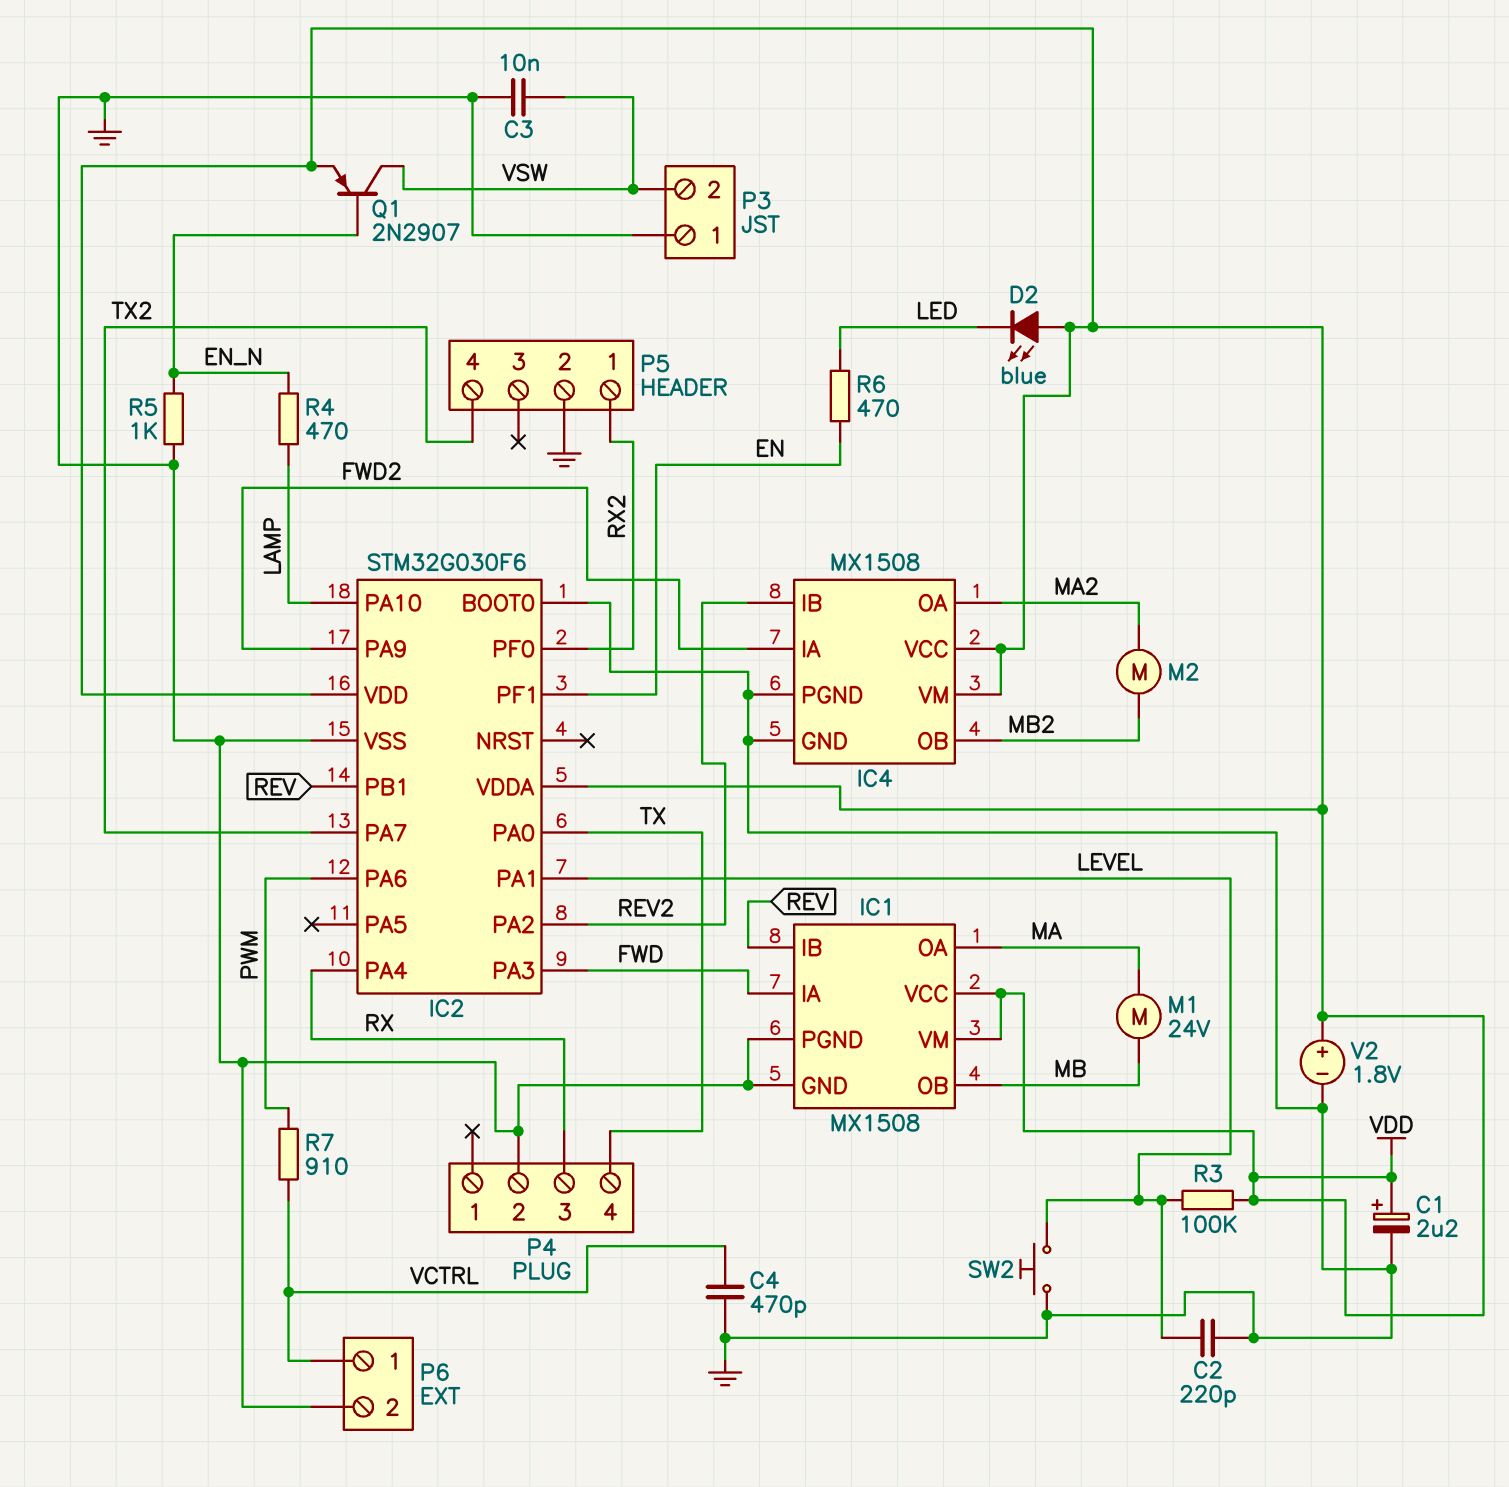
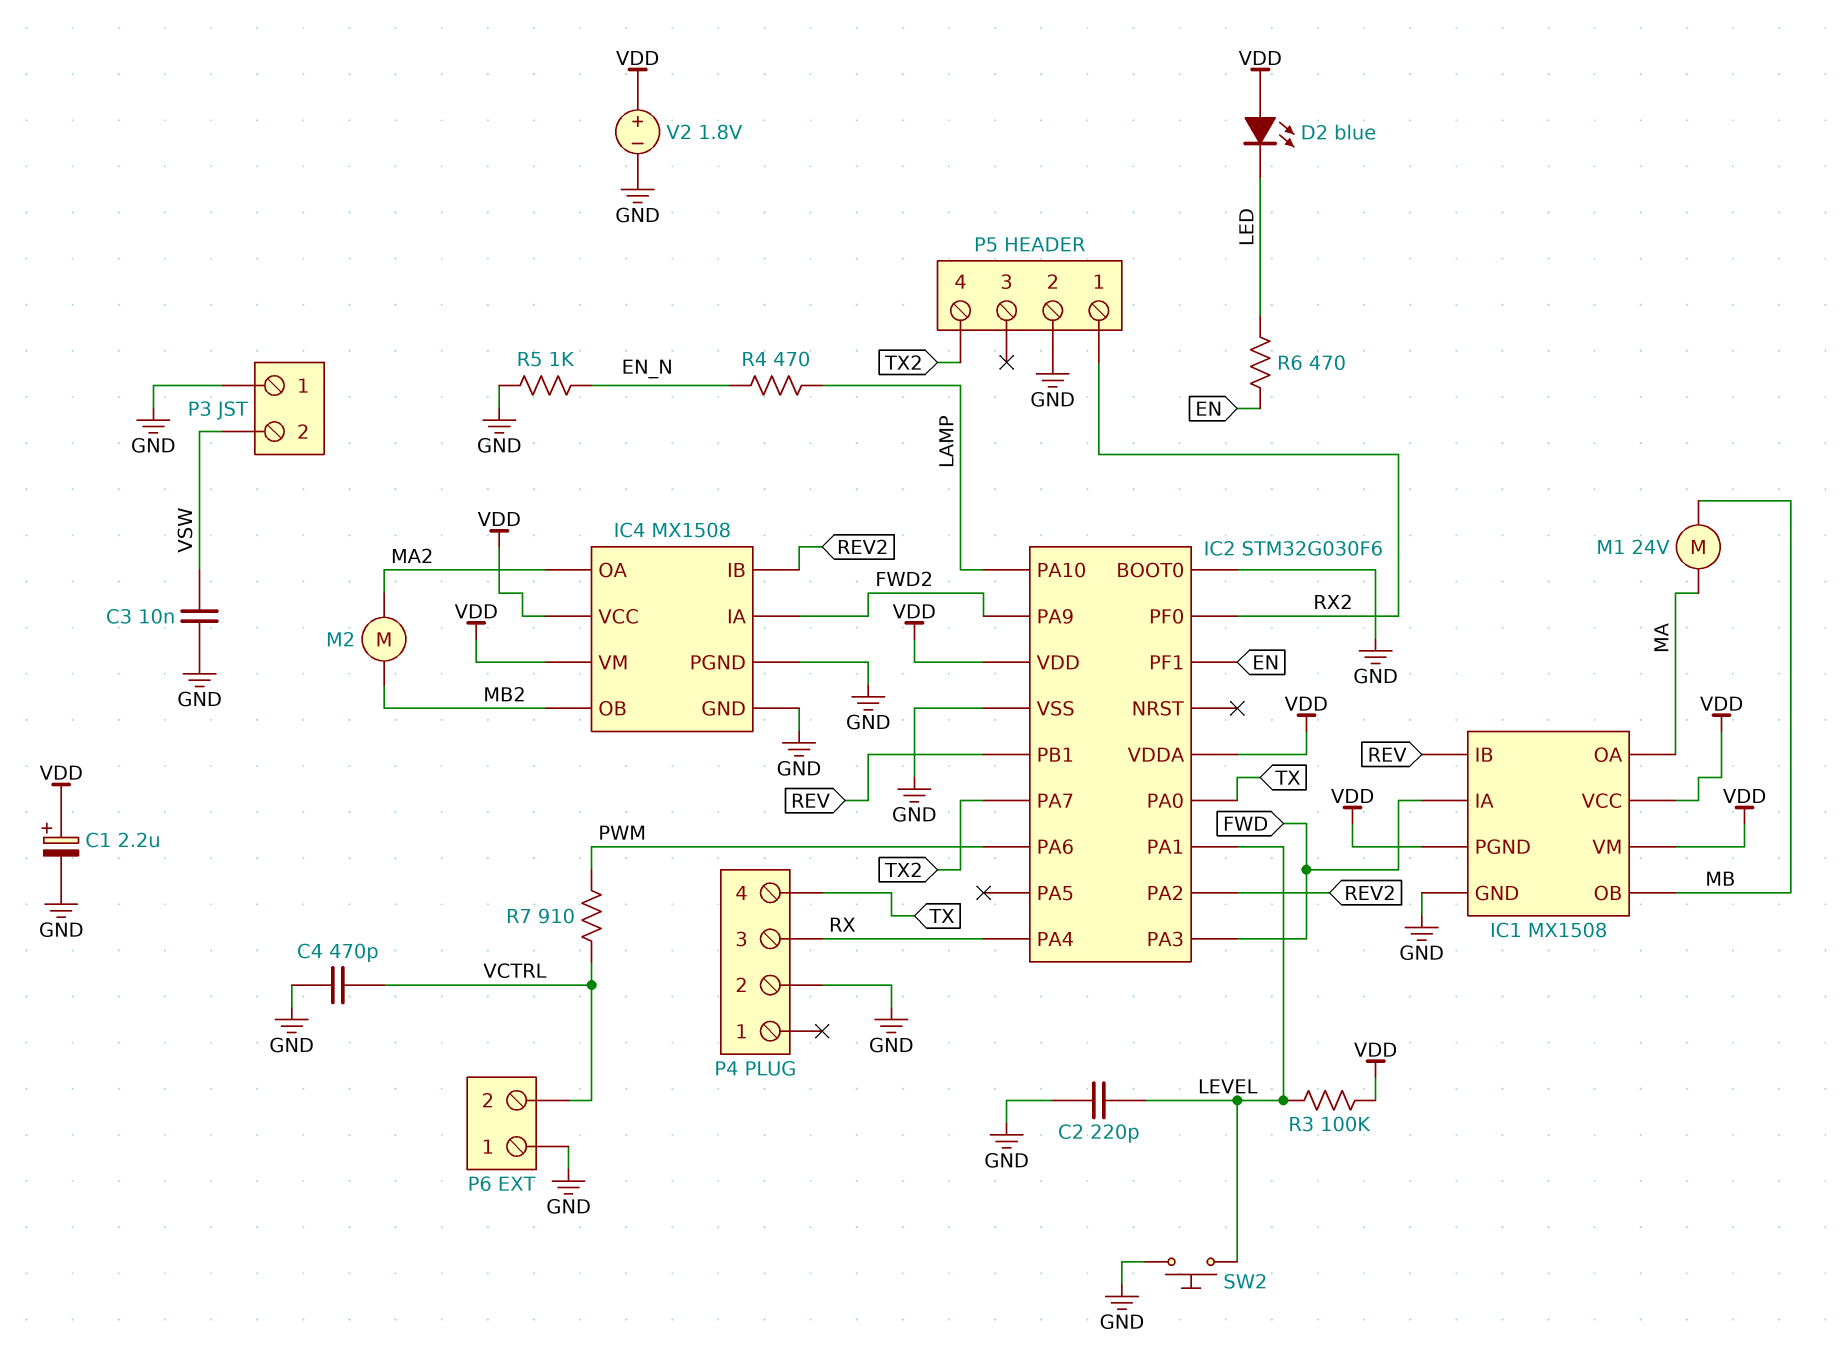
IC1 pin PGND: GND -> VDD
P6 pin 1: VCTRL -> GND
P6 pin 2: GND -> VCTRL
Q1: PNP 2N2907 (B EN_N, C VSW, E VDD) -> none

